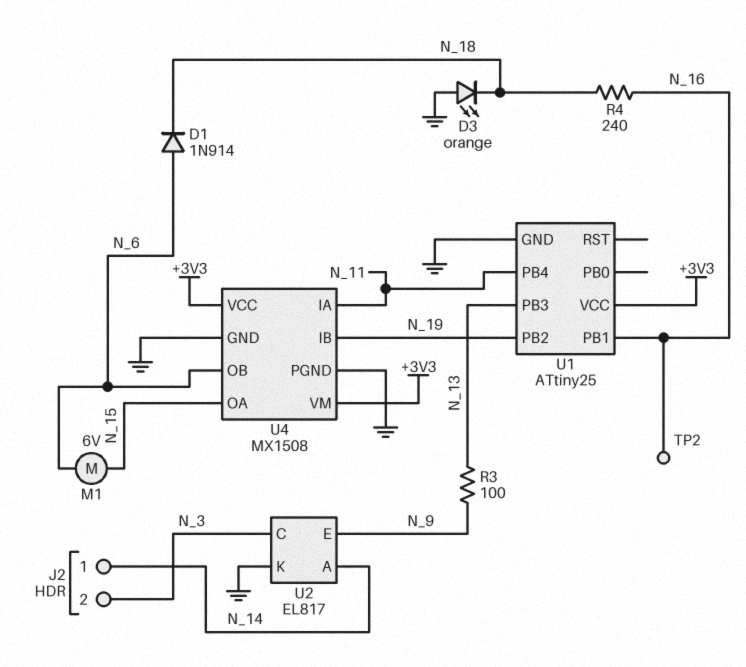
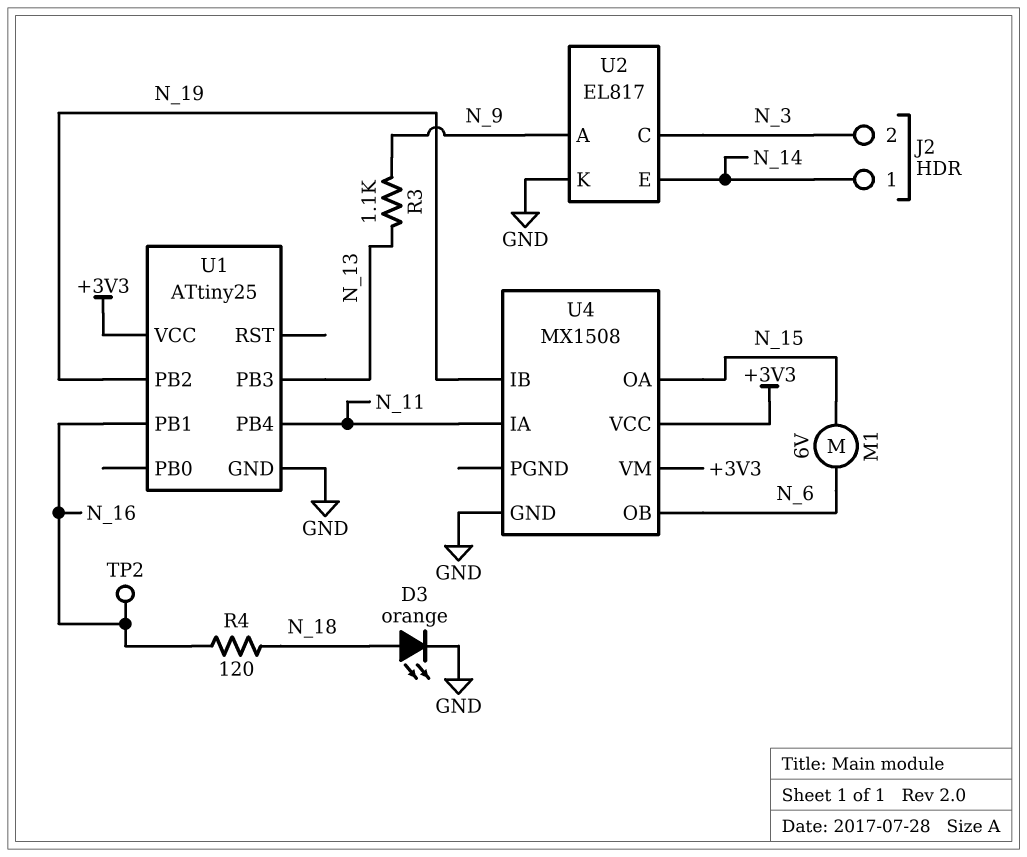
D1: diode 1N914 (A N_6, K N_18) -> none
D3: LED orange (A GND, K N_18) -> LED orange (A N_18, K GND)
R3: 100 (N_9, N_13) -> 1.1k (N_9, N_13)
R4: 240 (N_16, N_18) -> 120 (N_16, N_18)
U2 pin A: N_14 -> N_9
U2 pin E: N_9 -> N_14
U4 pin PGND: GND -> none

